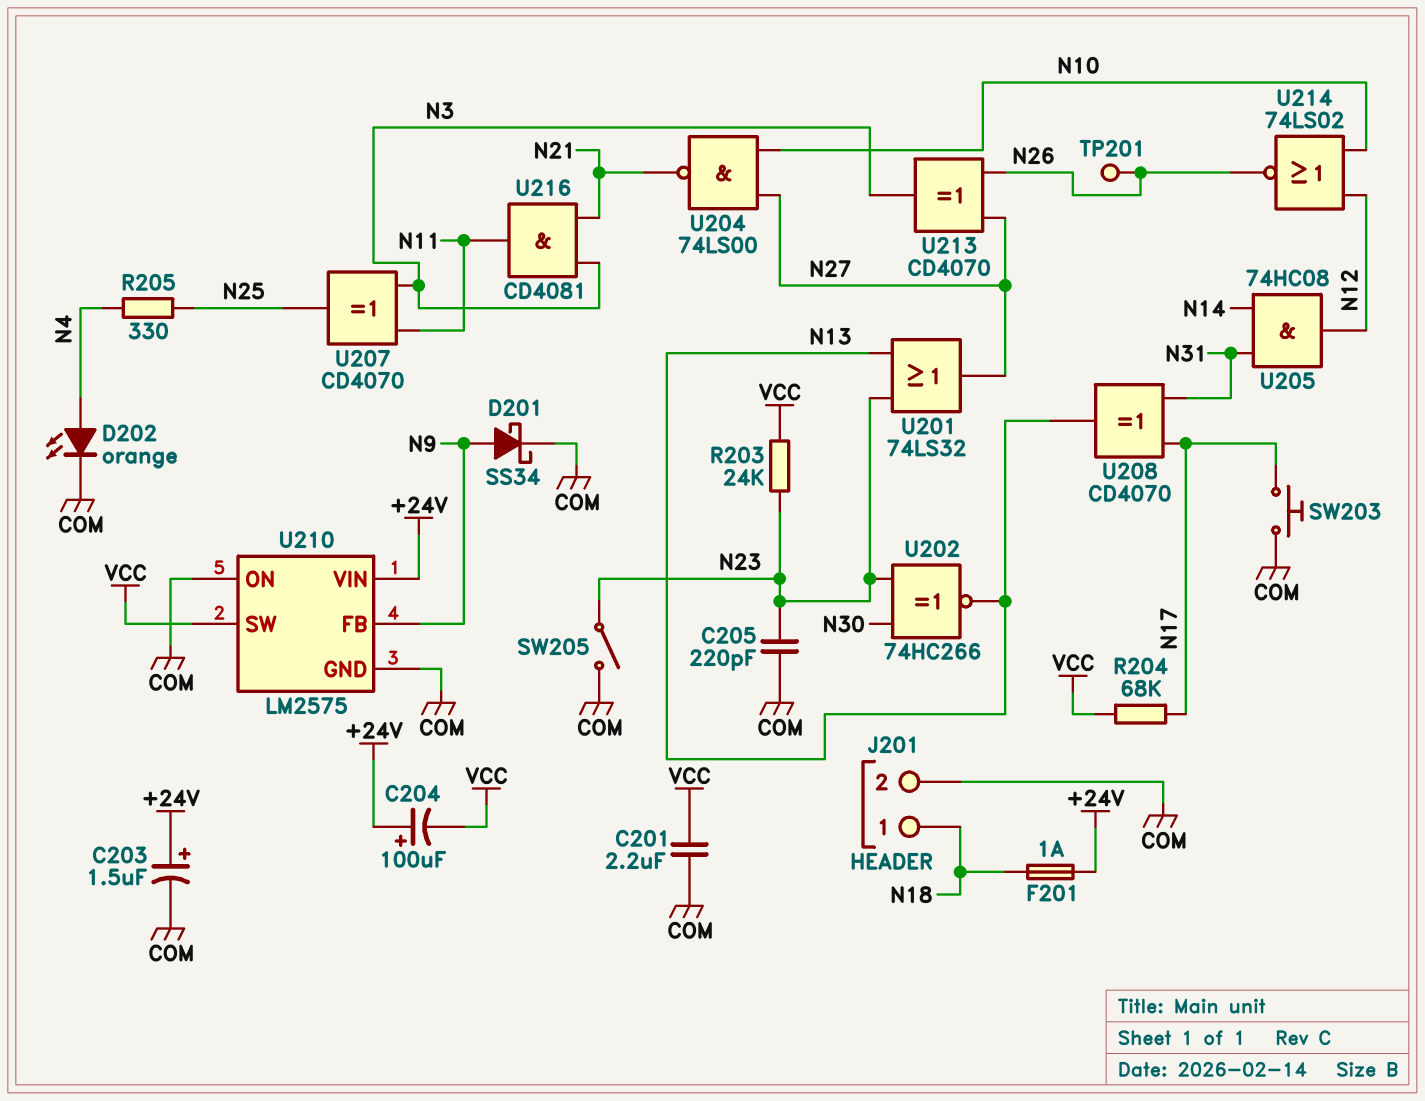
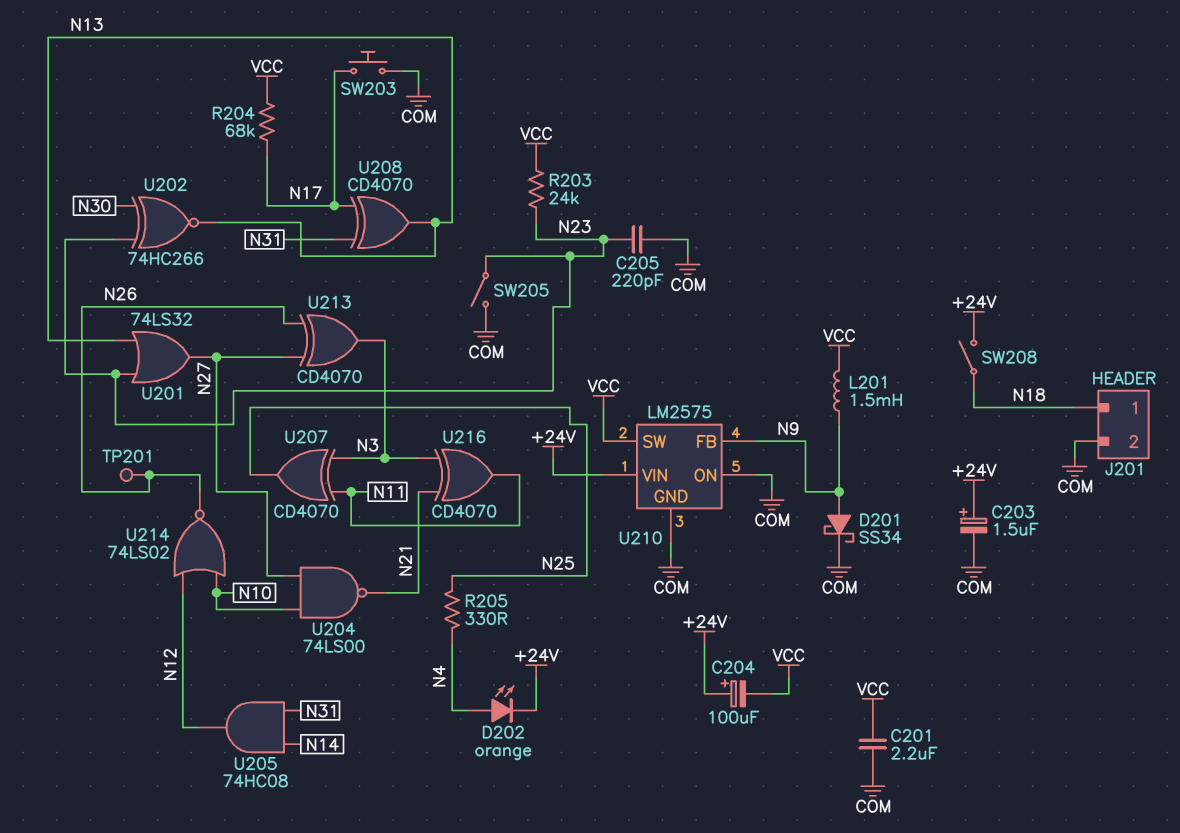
D202: LED orange (A N4, K COM) -> LED orange (A N4, K +24V)
F201: 1A (+24V, N18) -> none
L201: none -> 1.5mH (N9, VCC)
SW208: none -> switch (+24V, N18)
U216: AND CD4081 (in N3, in N21, out N11) -> XOR CD4070 (in N3, in N21, out N11)

